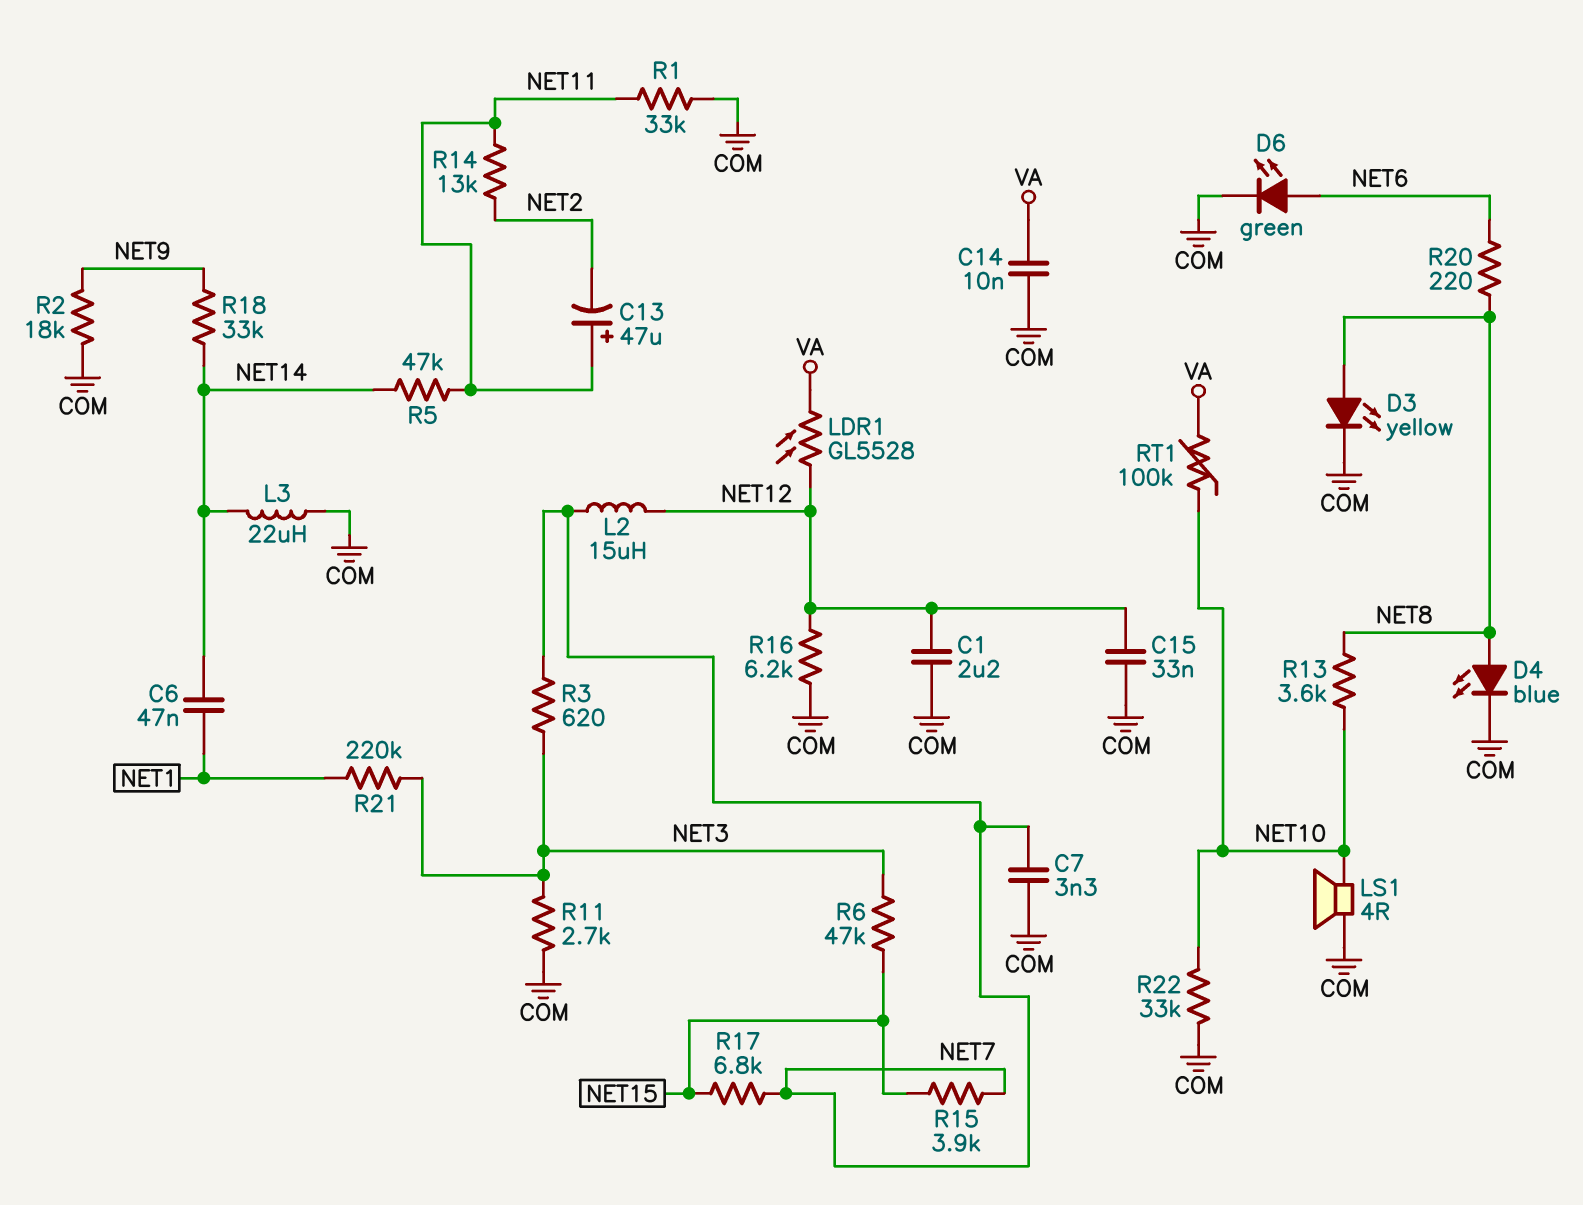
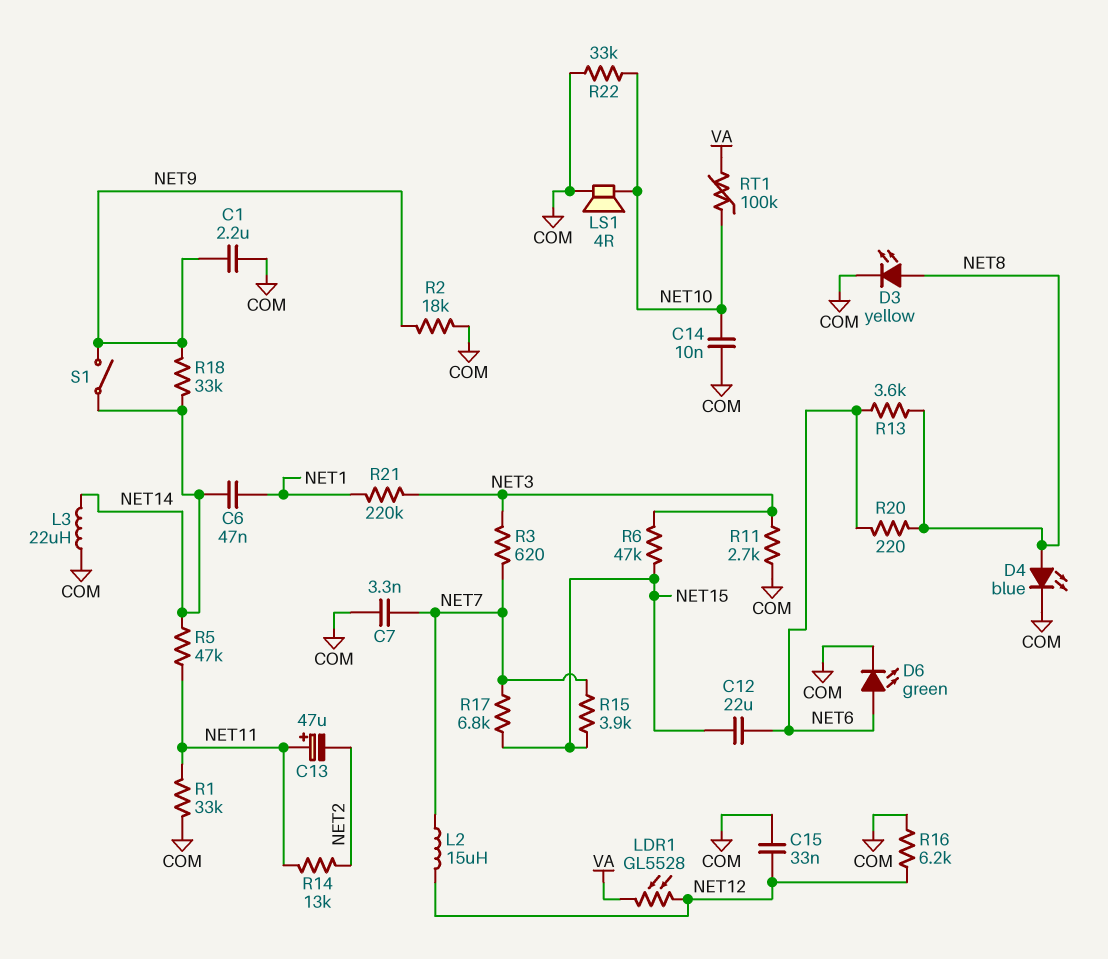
C1: 2.2uF (COM, NET12) -> 2.2uF (COM, NET9)
C12: none -> 22uF (NET6, NET15)
C14: 10nF (COM, VA) -> 10nF (COM, NET10)
R13: 3.6k (NET8, NET10) -> 3.6k (NET6, NET8)
S1: none -> switch (NET9, NET14)

